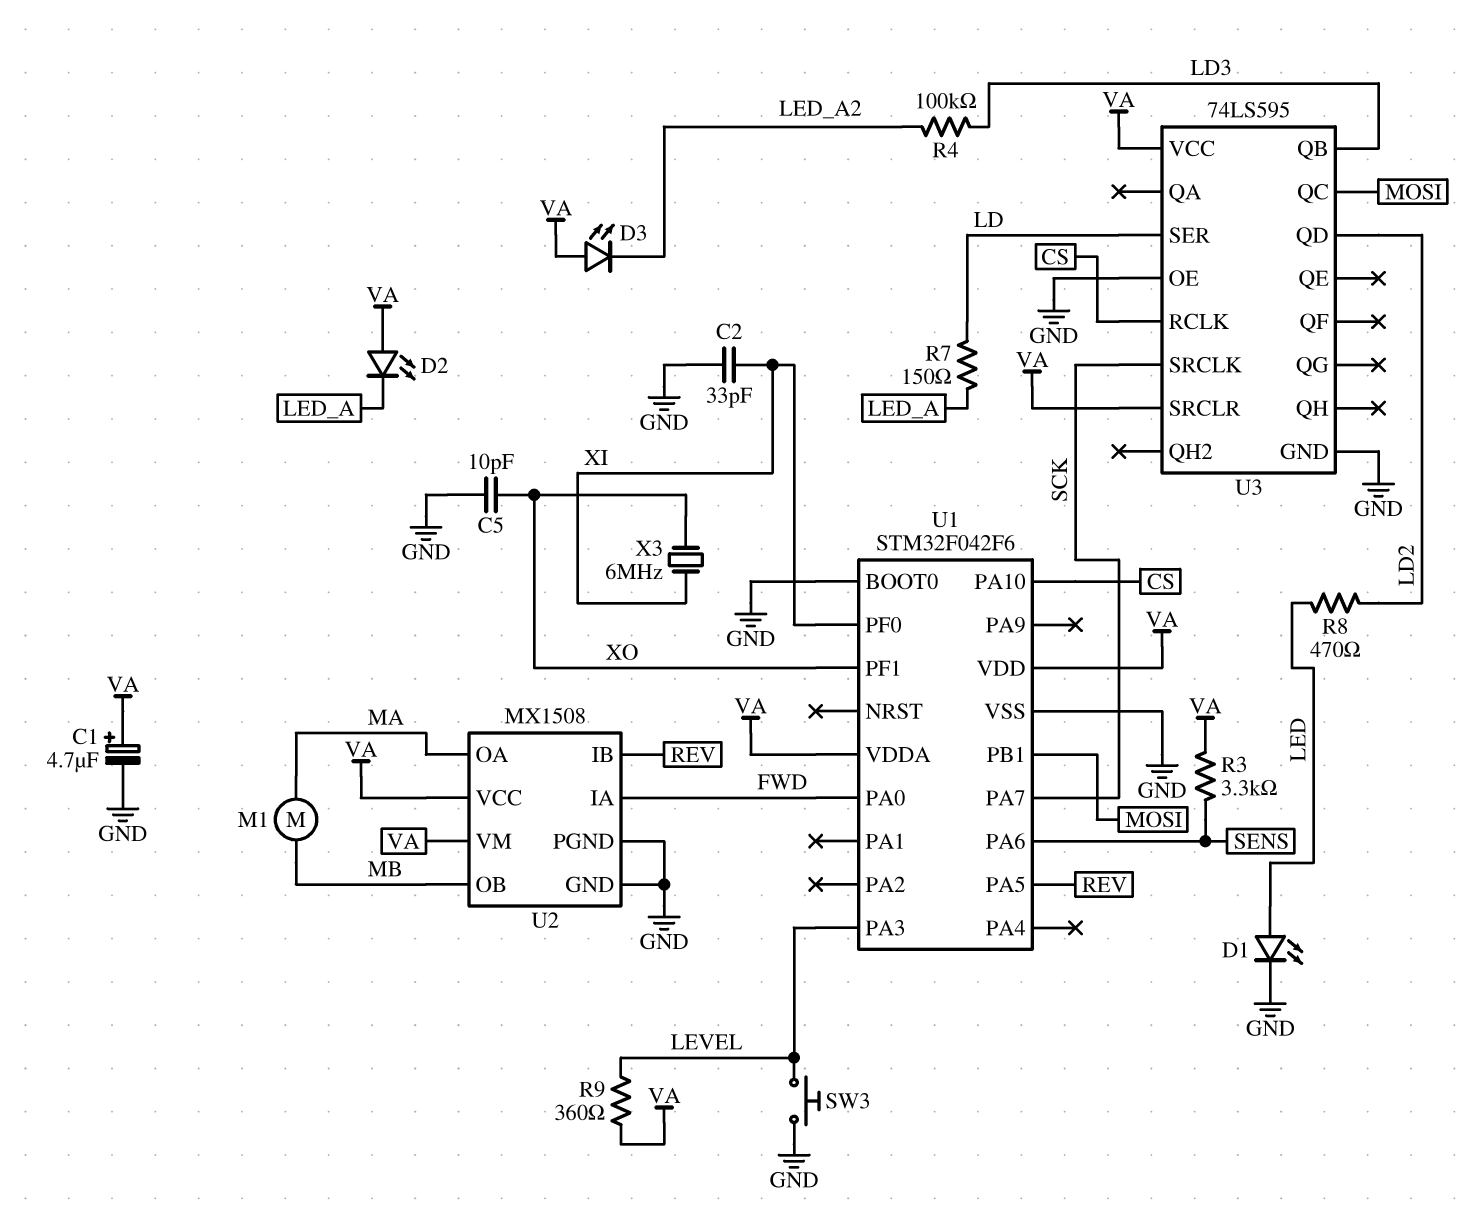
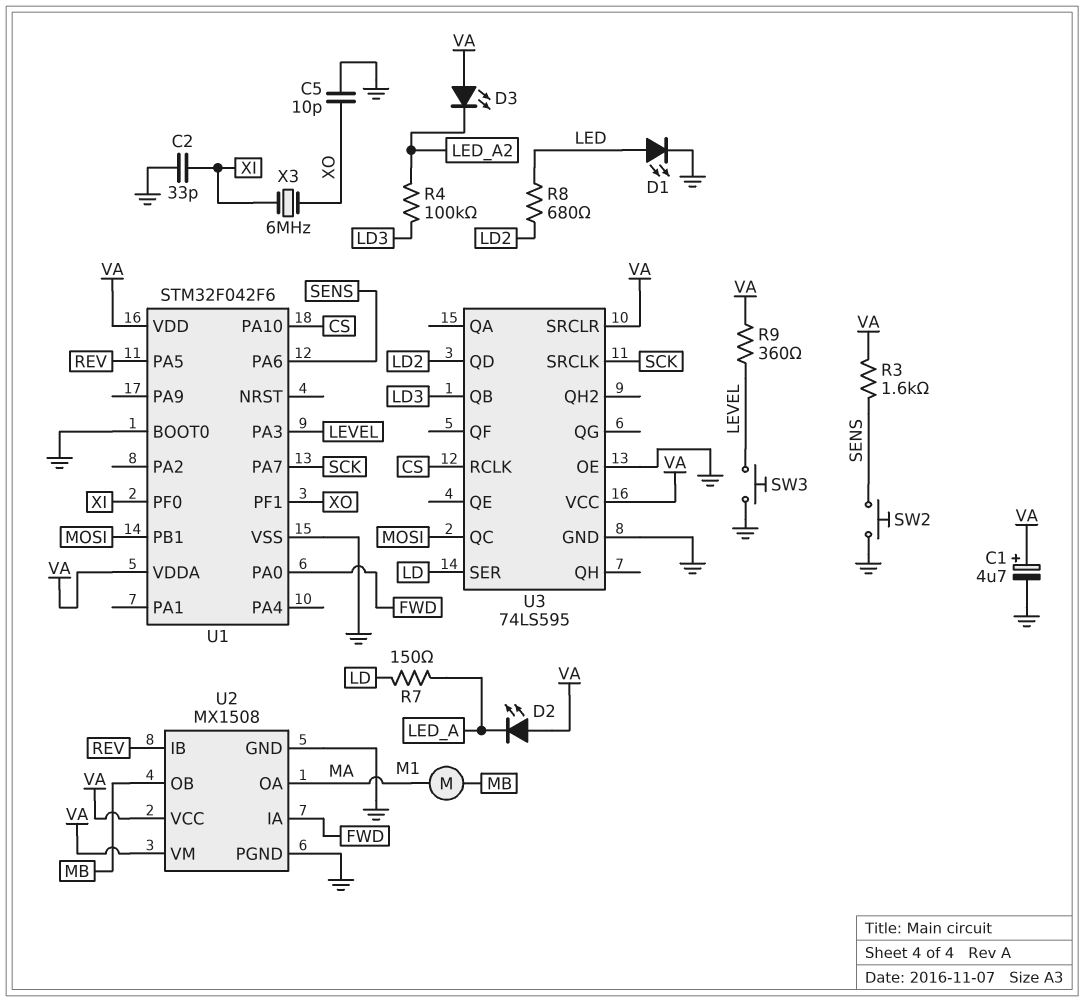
R3: 3.3k (SENS, VA) -> 1.6k (SENS, VA)
R8: 470 (LD2, LED) -> 680 (LD2, LED)
SW2: none -> button (GND, SENS)

